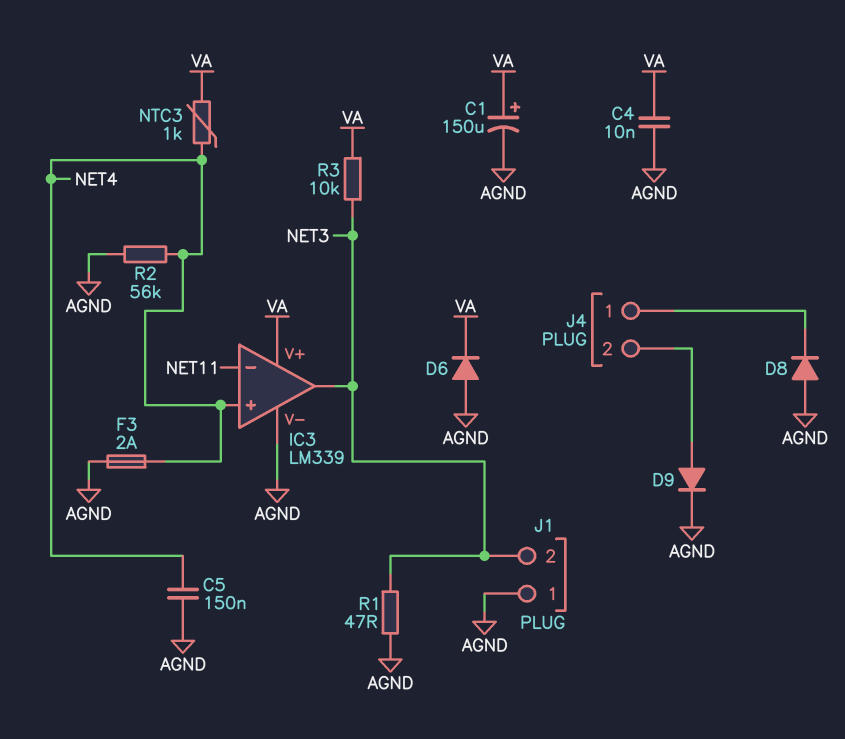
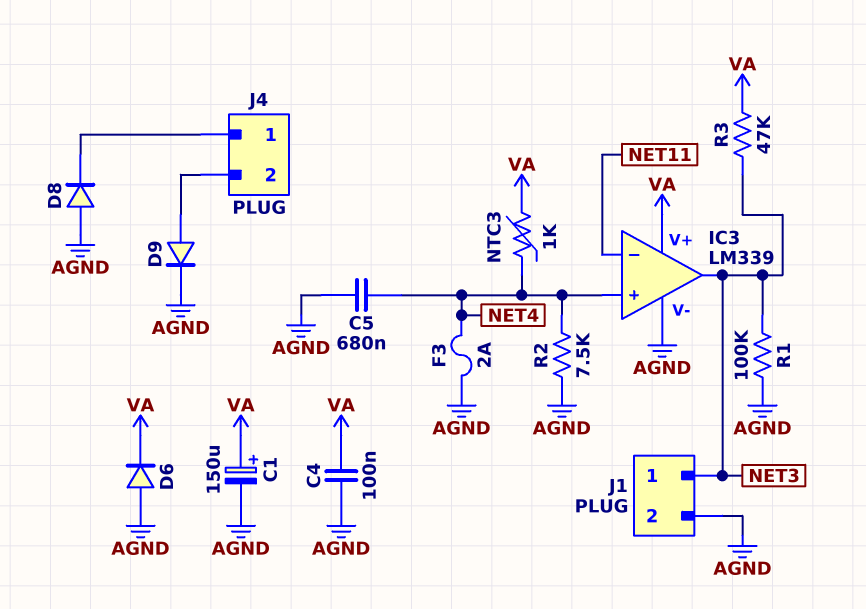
C4: 10nF (AGND, VA) -> 100nF (AGND, VA)
C5: 150nF (AGND, NET4) -> 680nF (AGND, NET4)
J1 pin 1: AGND -> NET3
J1 pin 2: NET3 -> AGND
R1: 47 (AGND, NET3) -> 100k (AGND, NET3)
R2: 56k (AGND, NET4) -> 7.5k (AGND, NET4)
R3: 10k (NET3, VA) -> 47k (NET3, VA)

